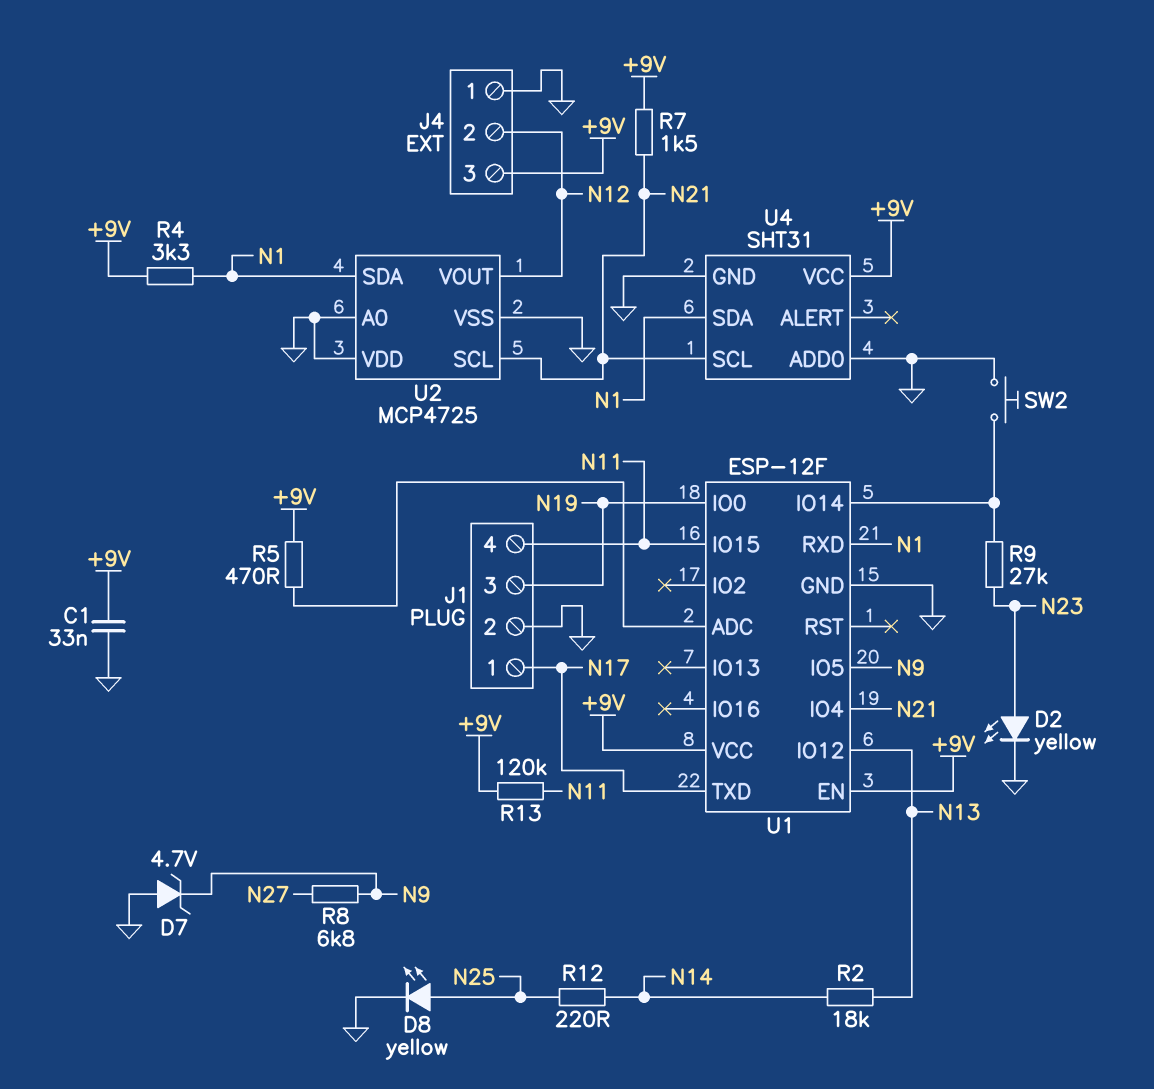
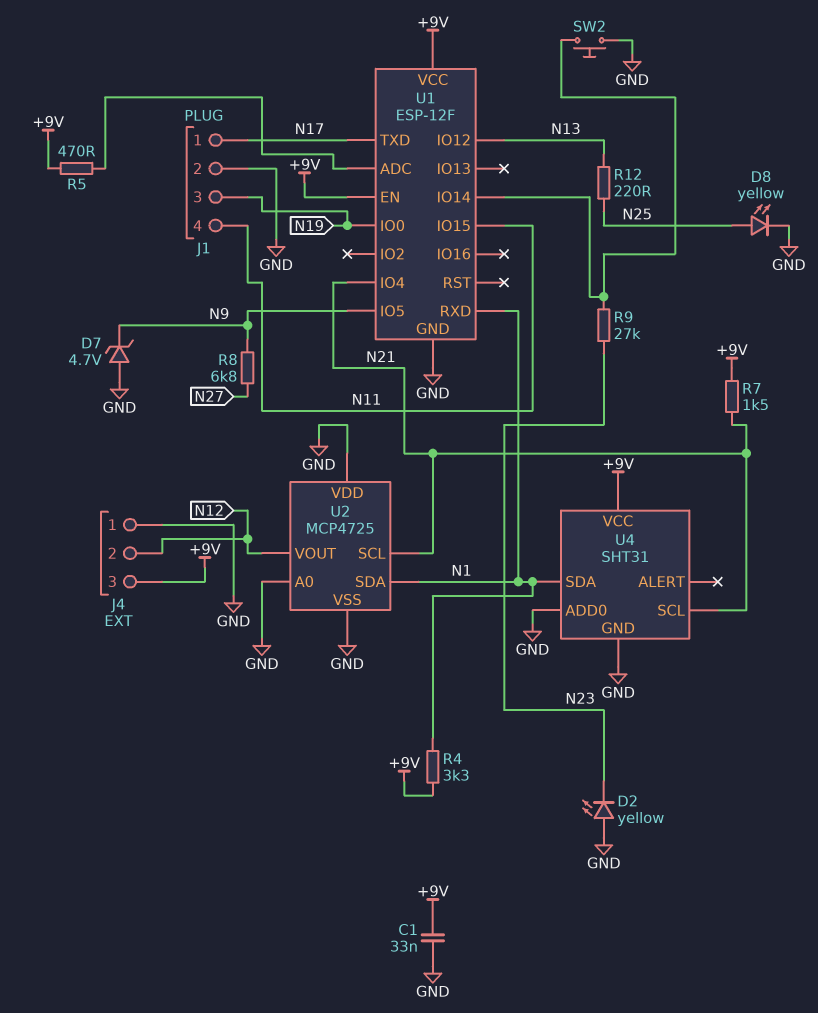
D2: LED yellow (A N23, K GND) -> LED yellow (A GND, K N23)
R2: 18k (N13, N14) -> none
R12: 220 (N14, N25) -> 220 (N13, N25)
R13: 120k (+9V, N11) -> none

